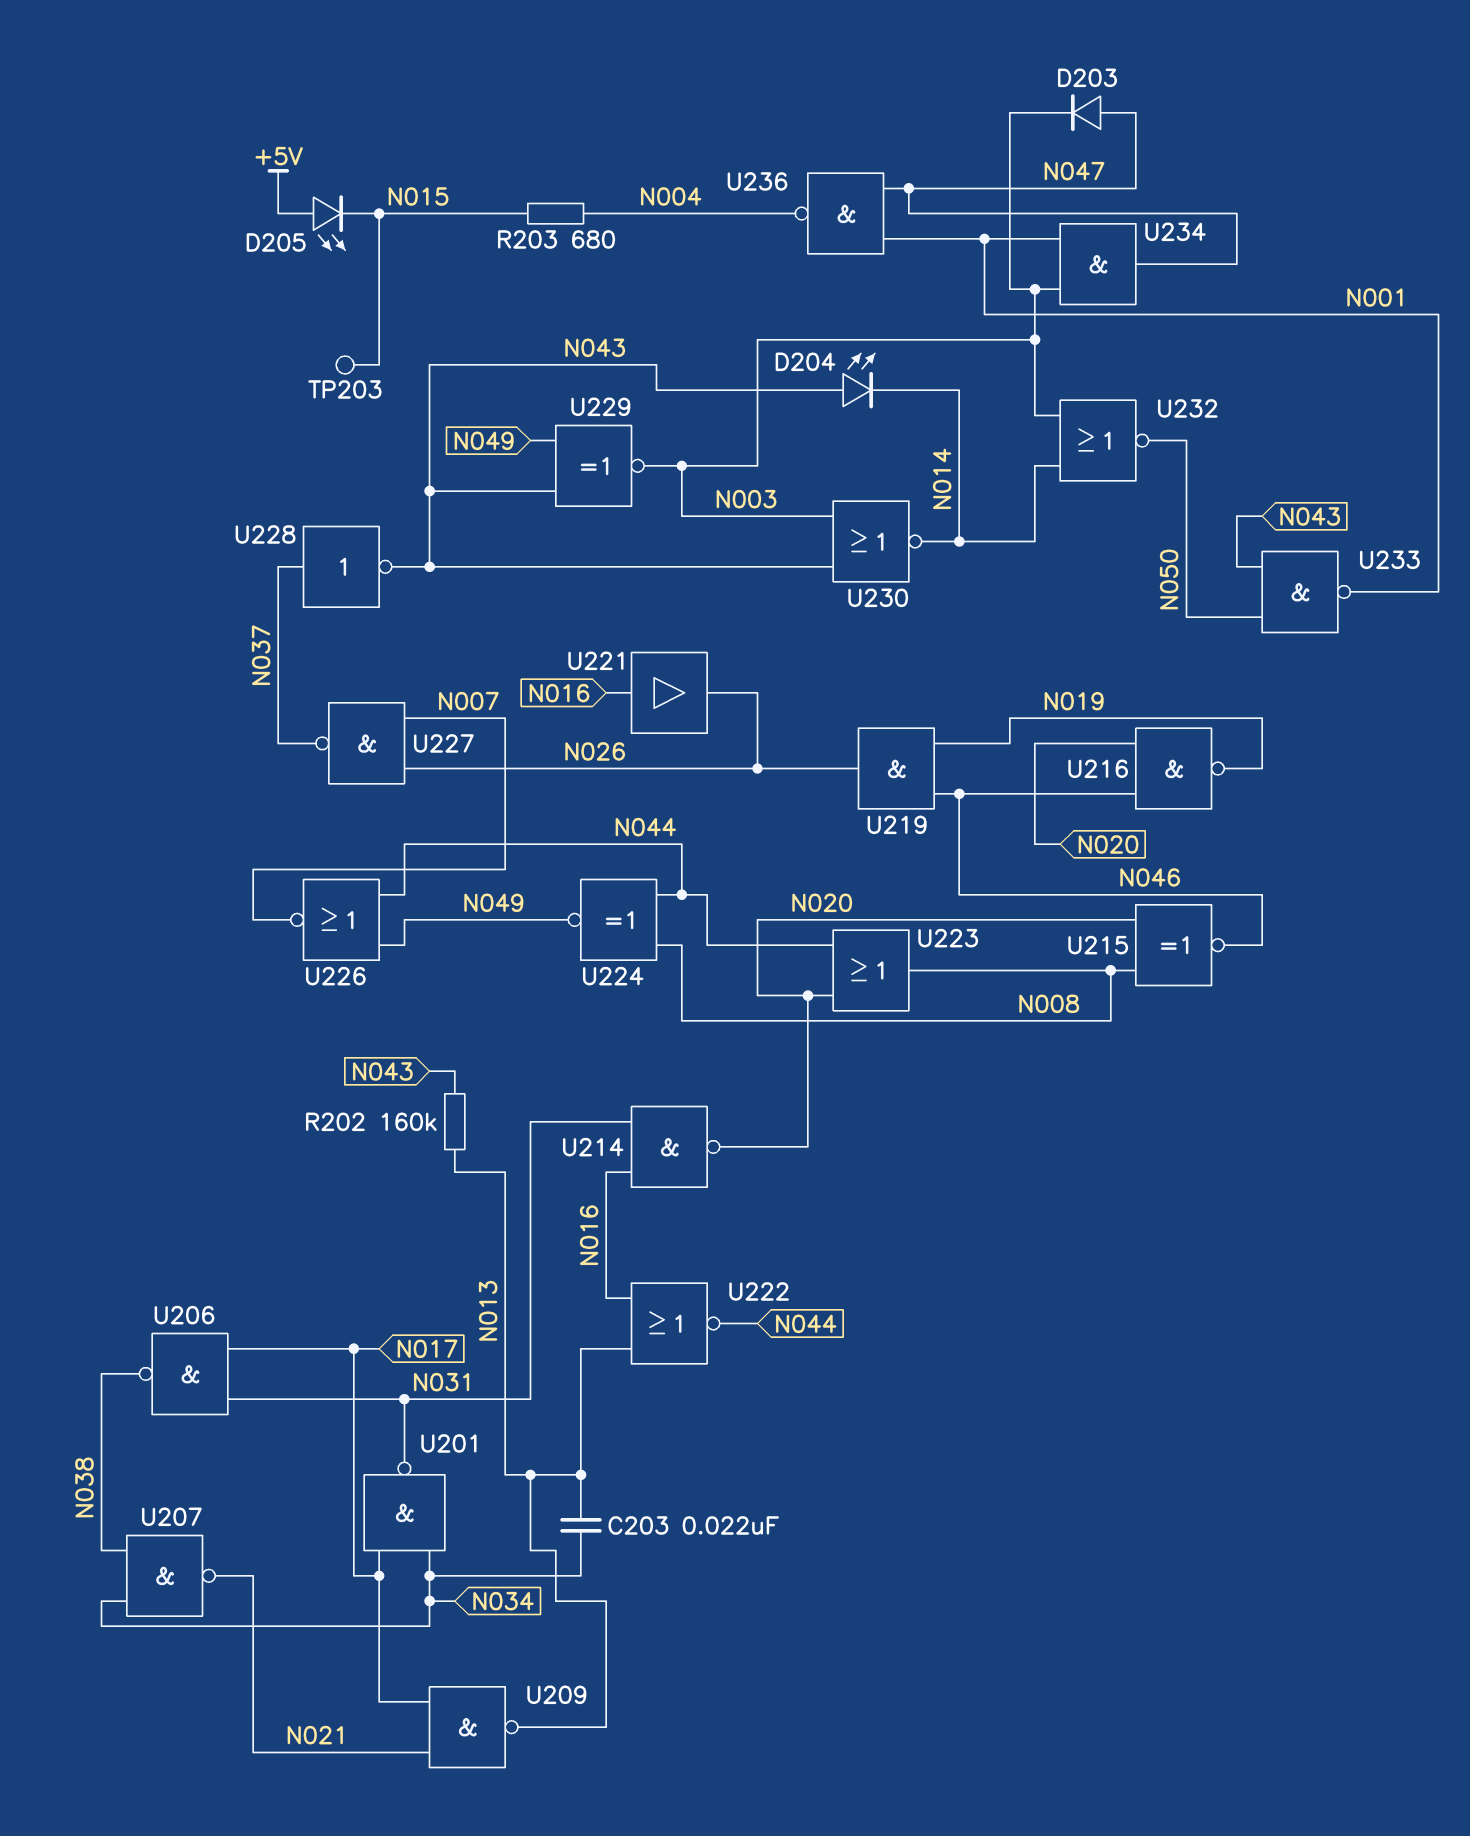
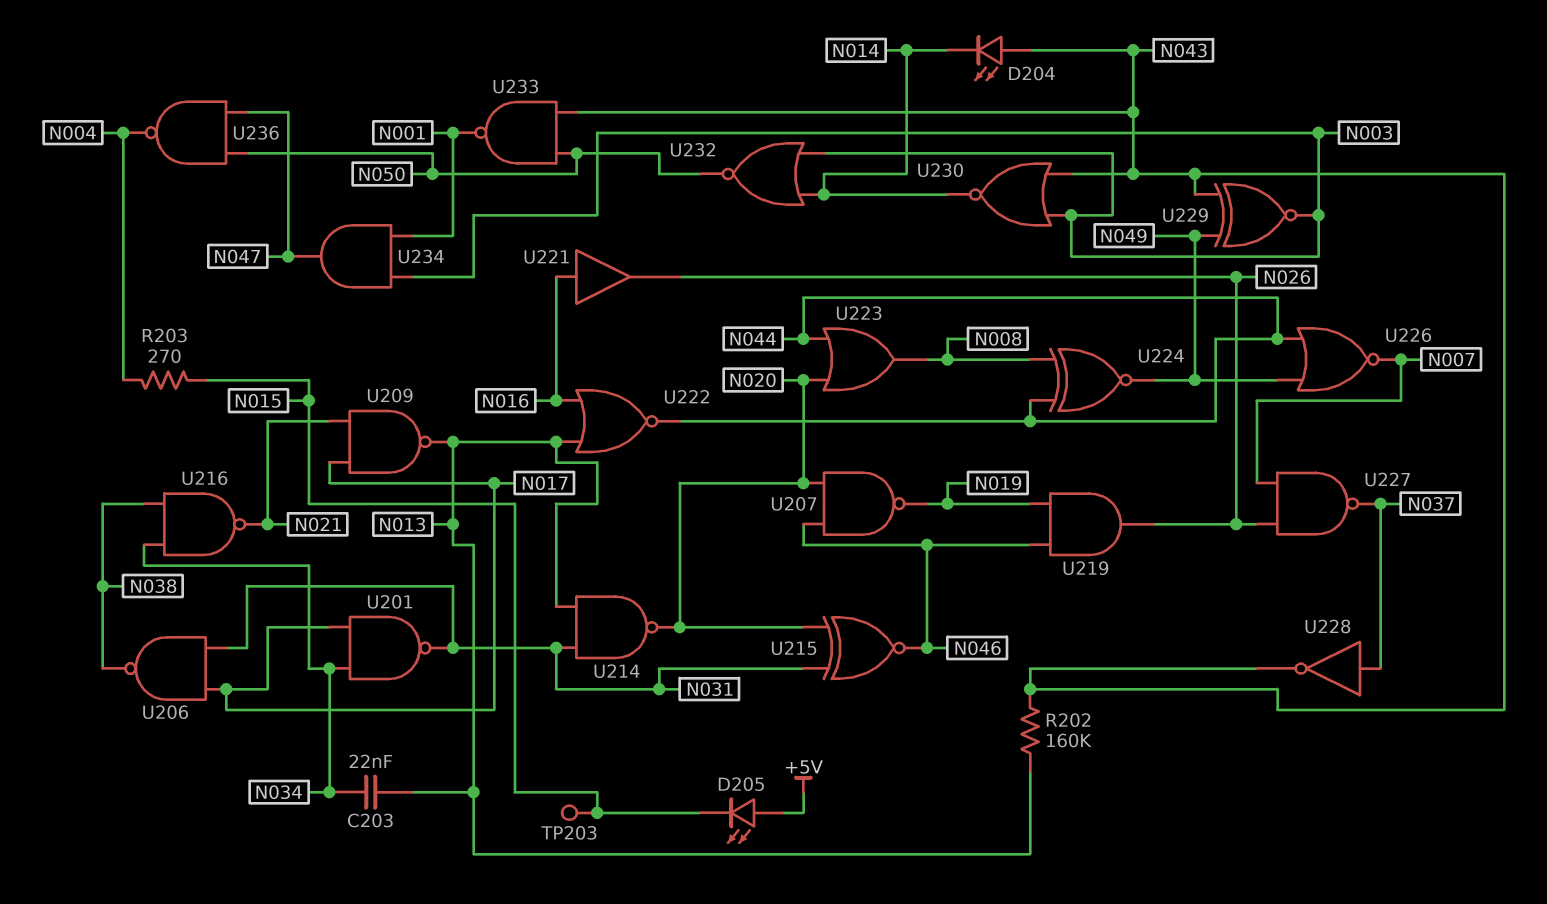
D203: diode (A N047, K N003) -> none
R203: 680 (N004, N015) -> 270 (N004, N015)
U207: NAND (in N034, in N038, out N021) -> NAND (in N020, in N046, out N019)
U214: NAND (in N016, in N031, out N020) -> NAND (in N013, in N031, out N020)
U215: XNOR (in N008, in N020, out N046) -> XNOR (in N020, in N031, out N046)
U216: NAND (in N020, in N046, out N019) -> NAND (in N034, in N038, out N021)
U236: NAND (in N001, in N047, out N004) -> NAND (in N047, in N050, out N004)

